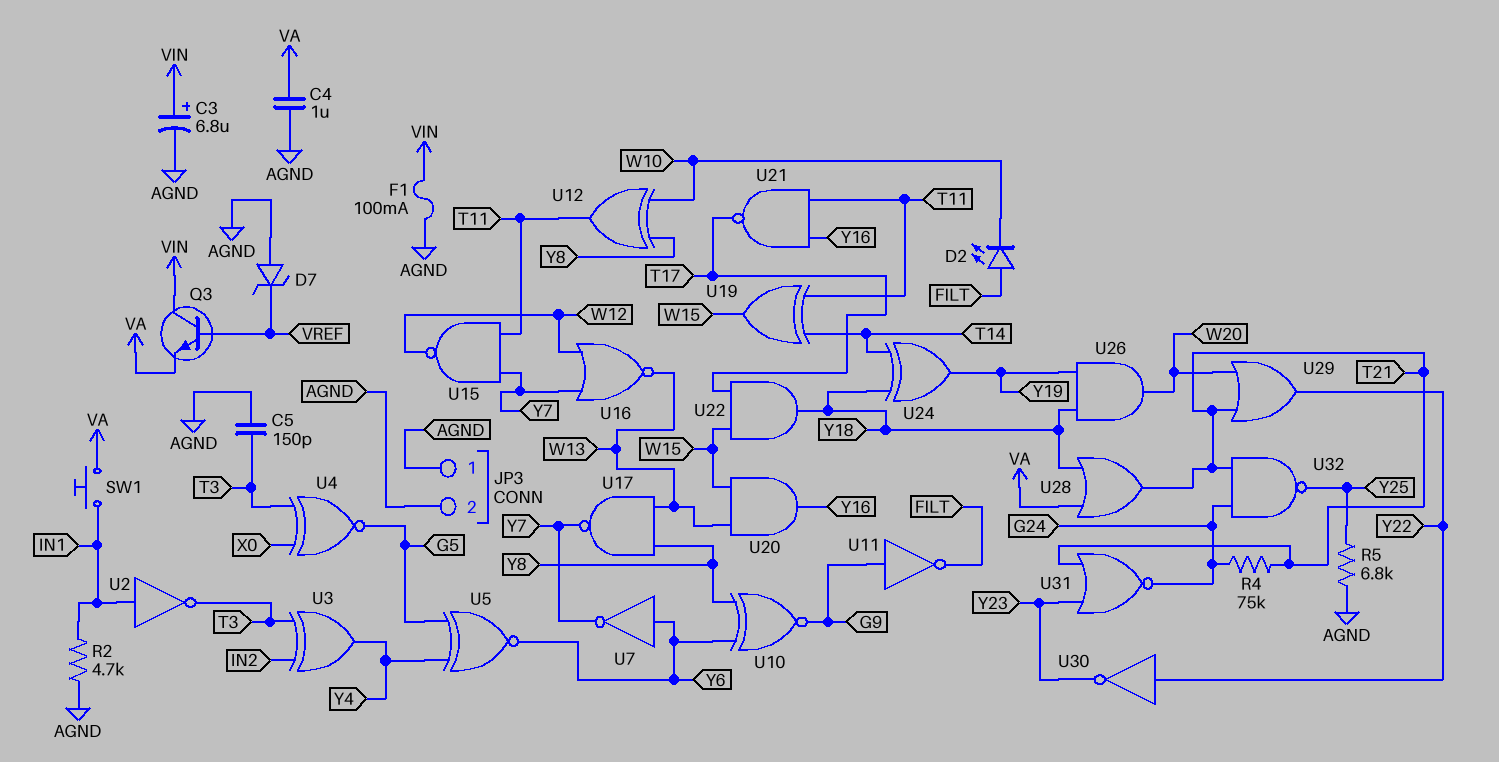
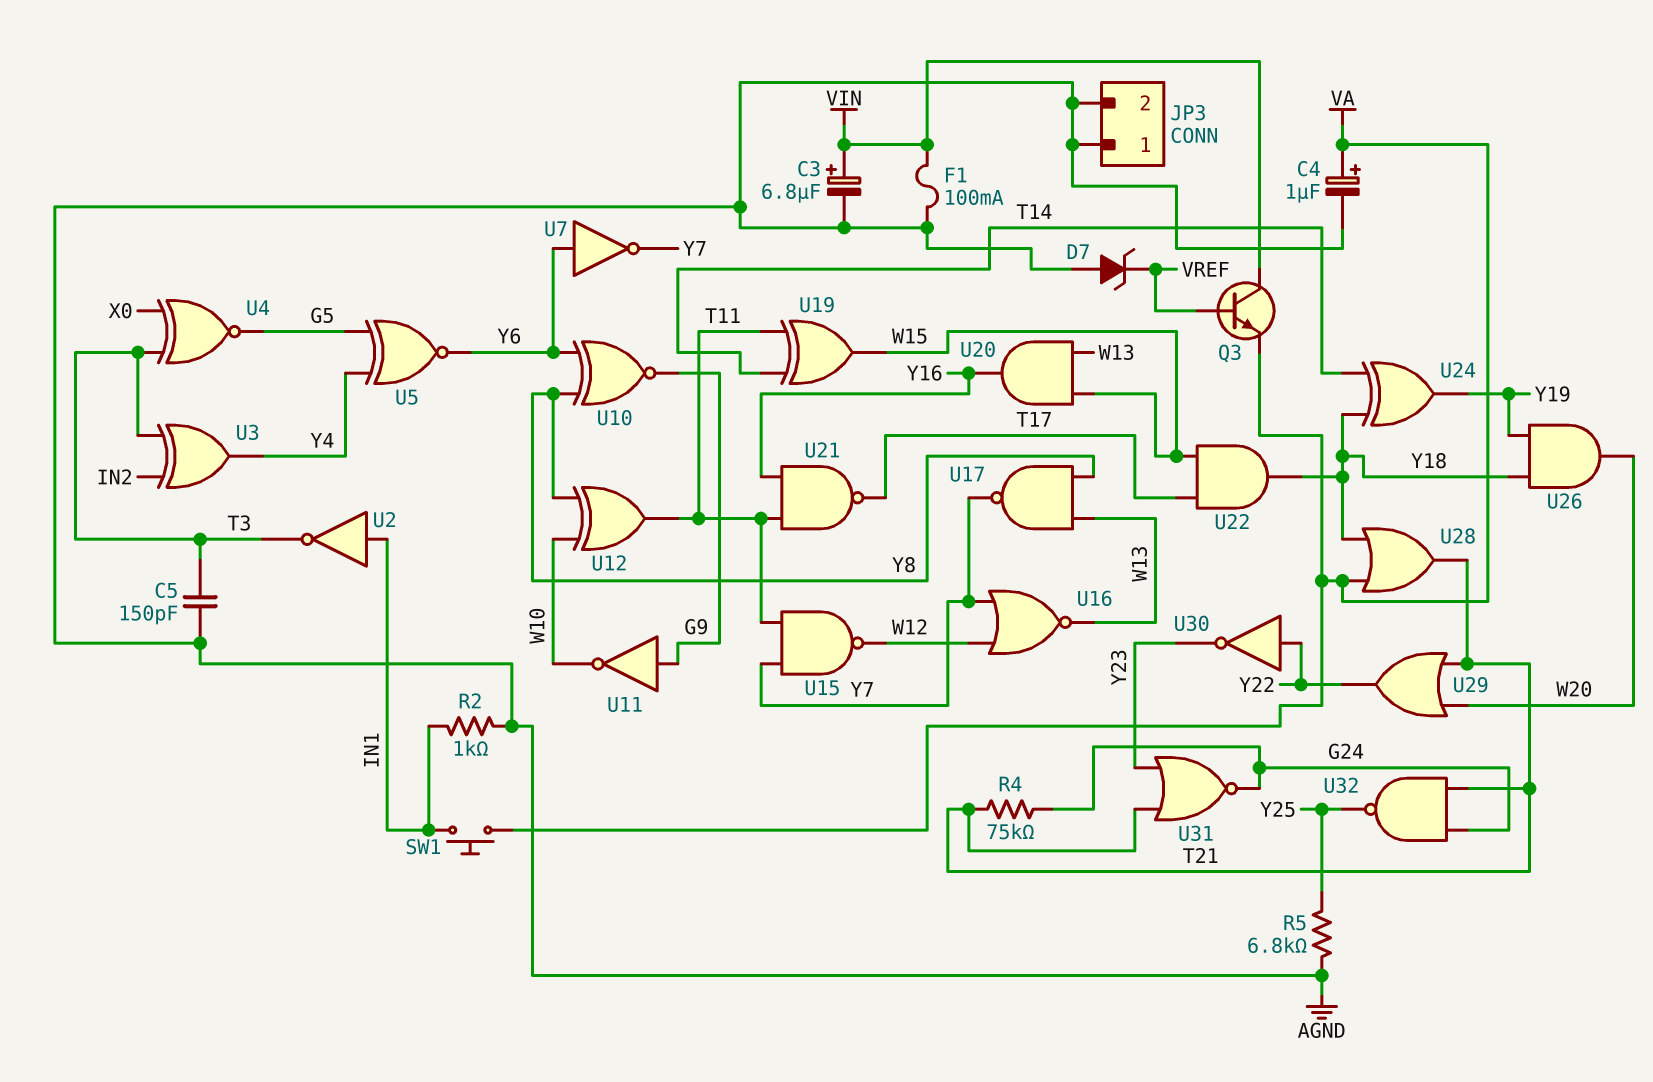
C4: 1uF (AGND, VA) -> 1uF (plus VA, minus AGND)
D2: LED (A FILT, K W10) -> none
R2: 4.7k (AGND, IN1) -> 1k (AGND, IN1)
U11: NOT (in G9, out FILT) -> NOT (in G9, out W10)

